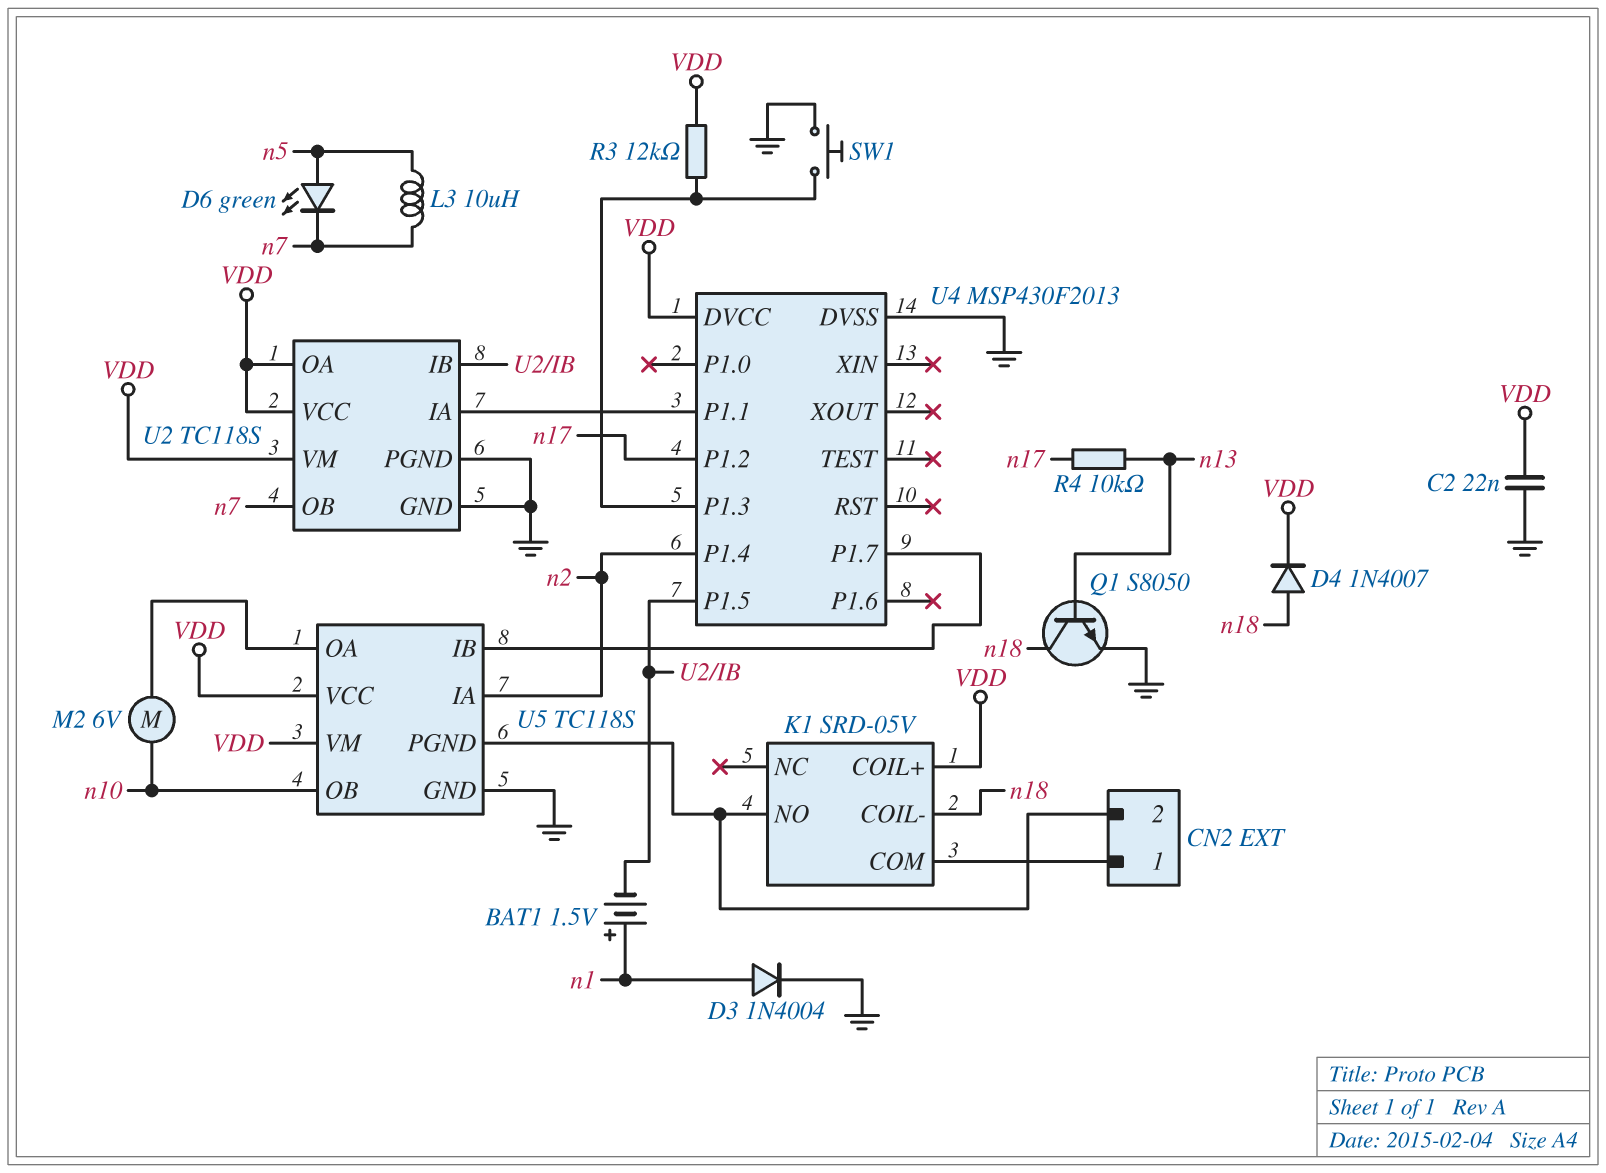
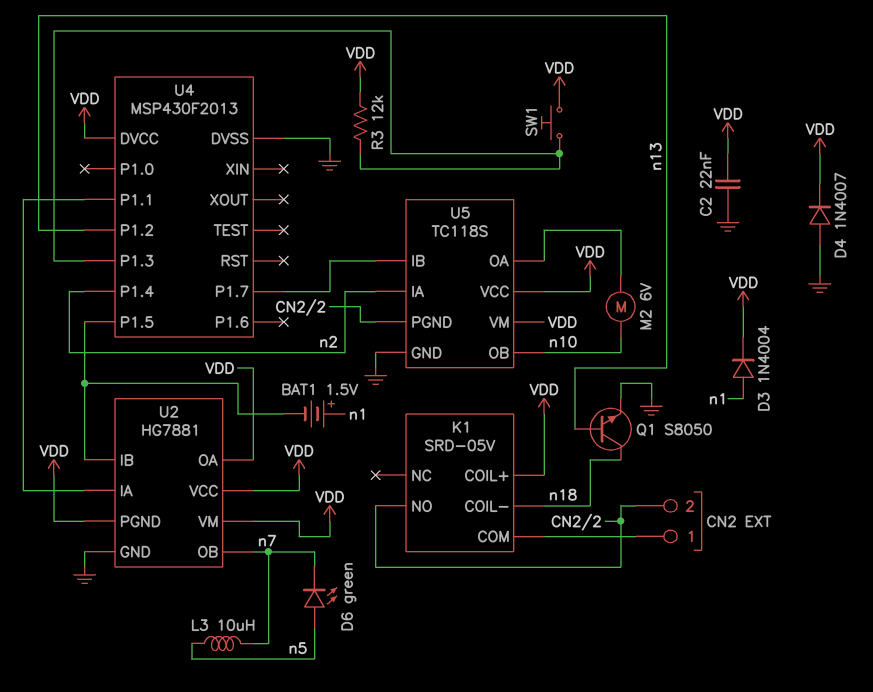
D3: diode 1N4004 (A n1, K GND) -> diode 1N4004 (A n1, K VDD)
D4: diode 1N4007 (A n18, K VDD) -> diode 1N4007 (A GND, K VDD)
R4: 10k (n13, n17) -> none
SW1: button (GND, U4/P1.3) -> button (U4/P1.3, VDD)
U2: TC118S -> HG7881
U2 pin PGND: GND -> VDD
U4 pin P1.2: n17 -> n13

